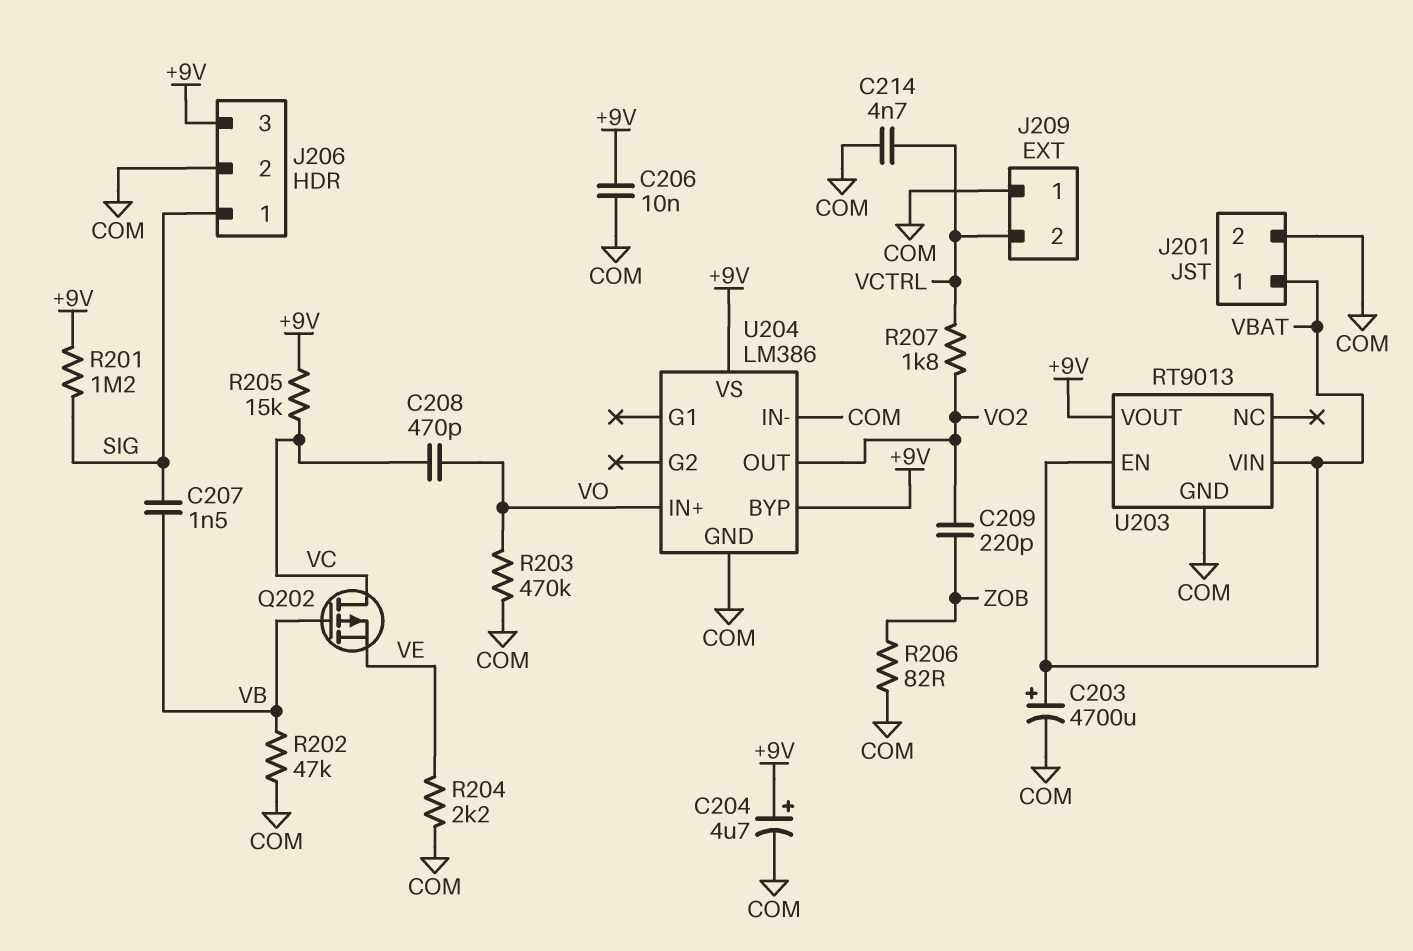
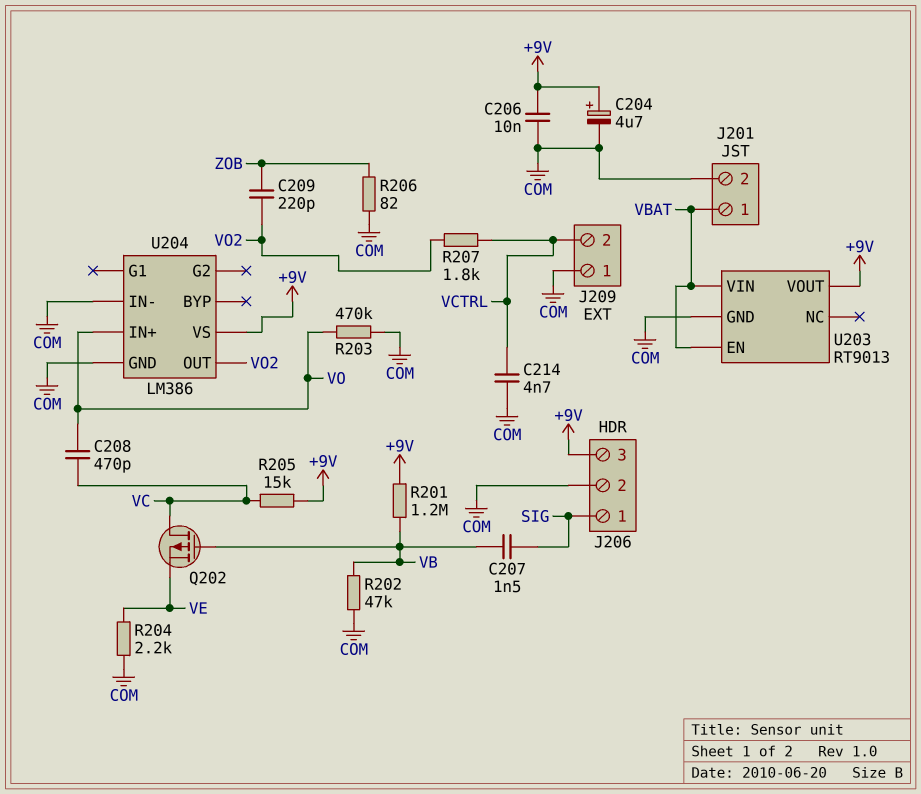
C203: 4700uF (plus VBAT, minus COM) -> none
R201: 1.2M (+9V, SIG) -> 1.2M (+9V, VB)
U204 pin BYP: +9V -> none

